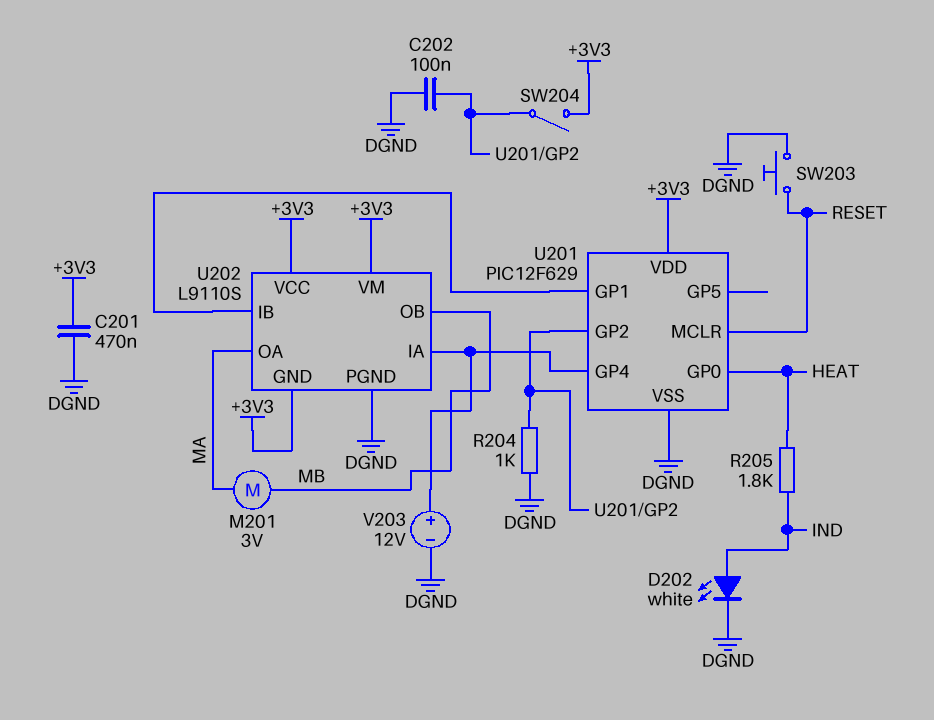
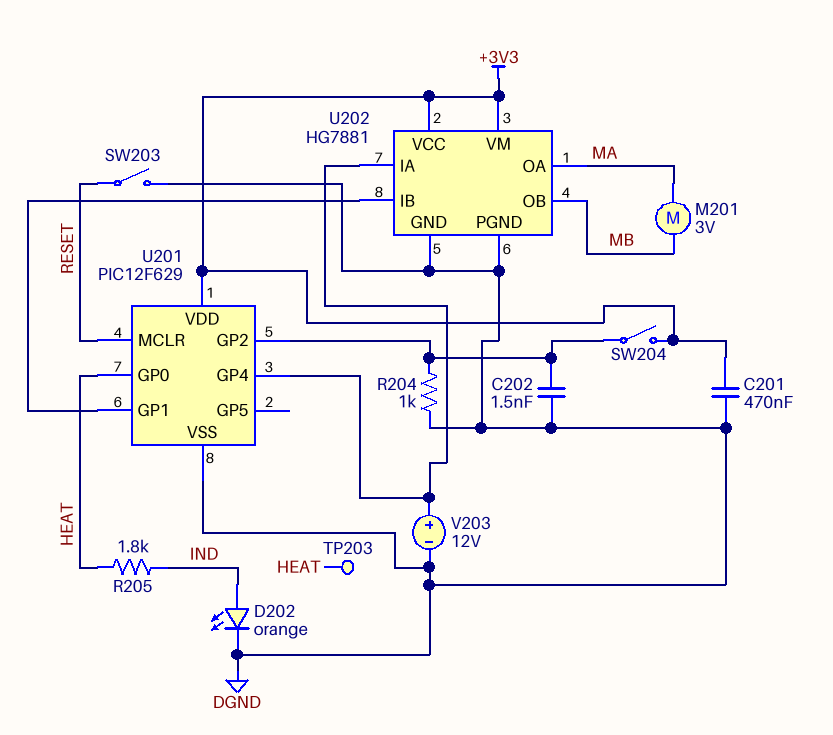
C202: 100nF (DGND, U201/GP2) -> 1.5nF (DGND, U201/GP2)
D202: LED white (A IND, K DGND) -> LED orange (A IND, K DGND)
SW203: button (DGND, RESET) -> switch (DGND, RESET)
TP203: none -> test point (HEAT)
U202: L9110S -> HG7881
U202 pin GND: +3V3 -> DGND

